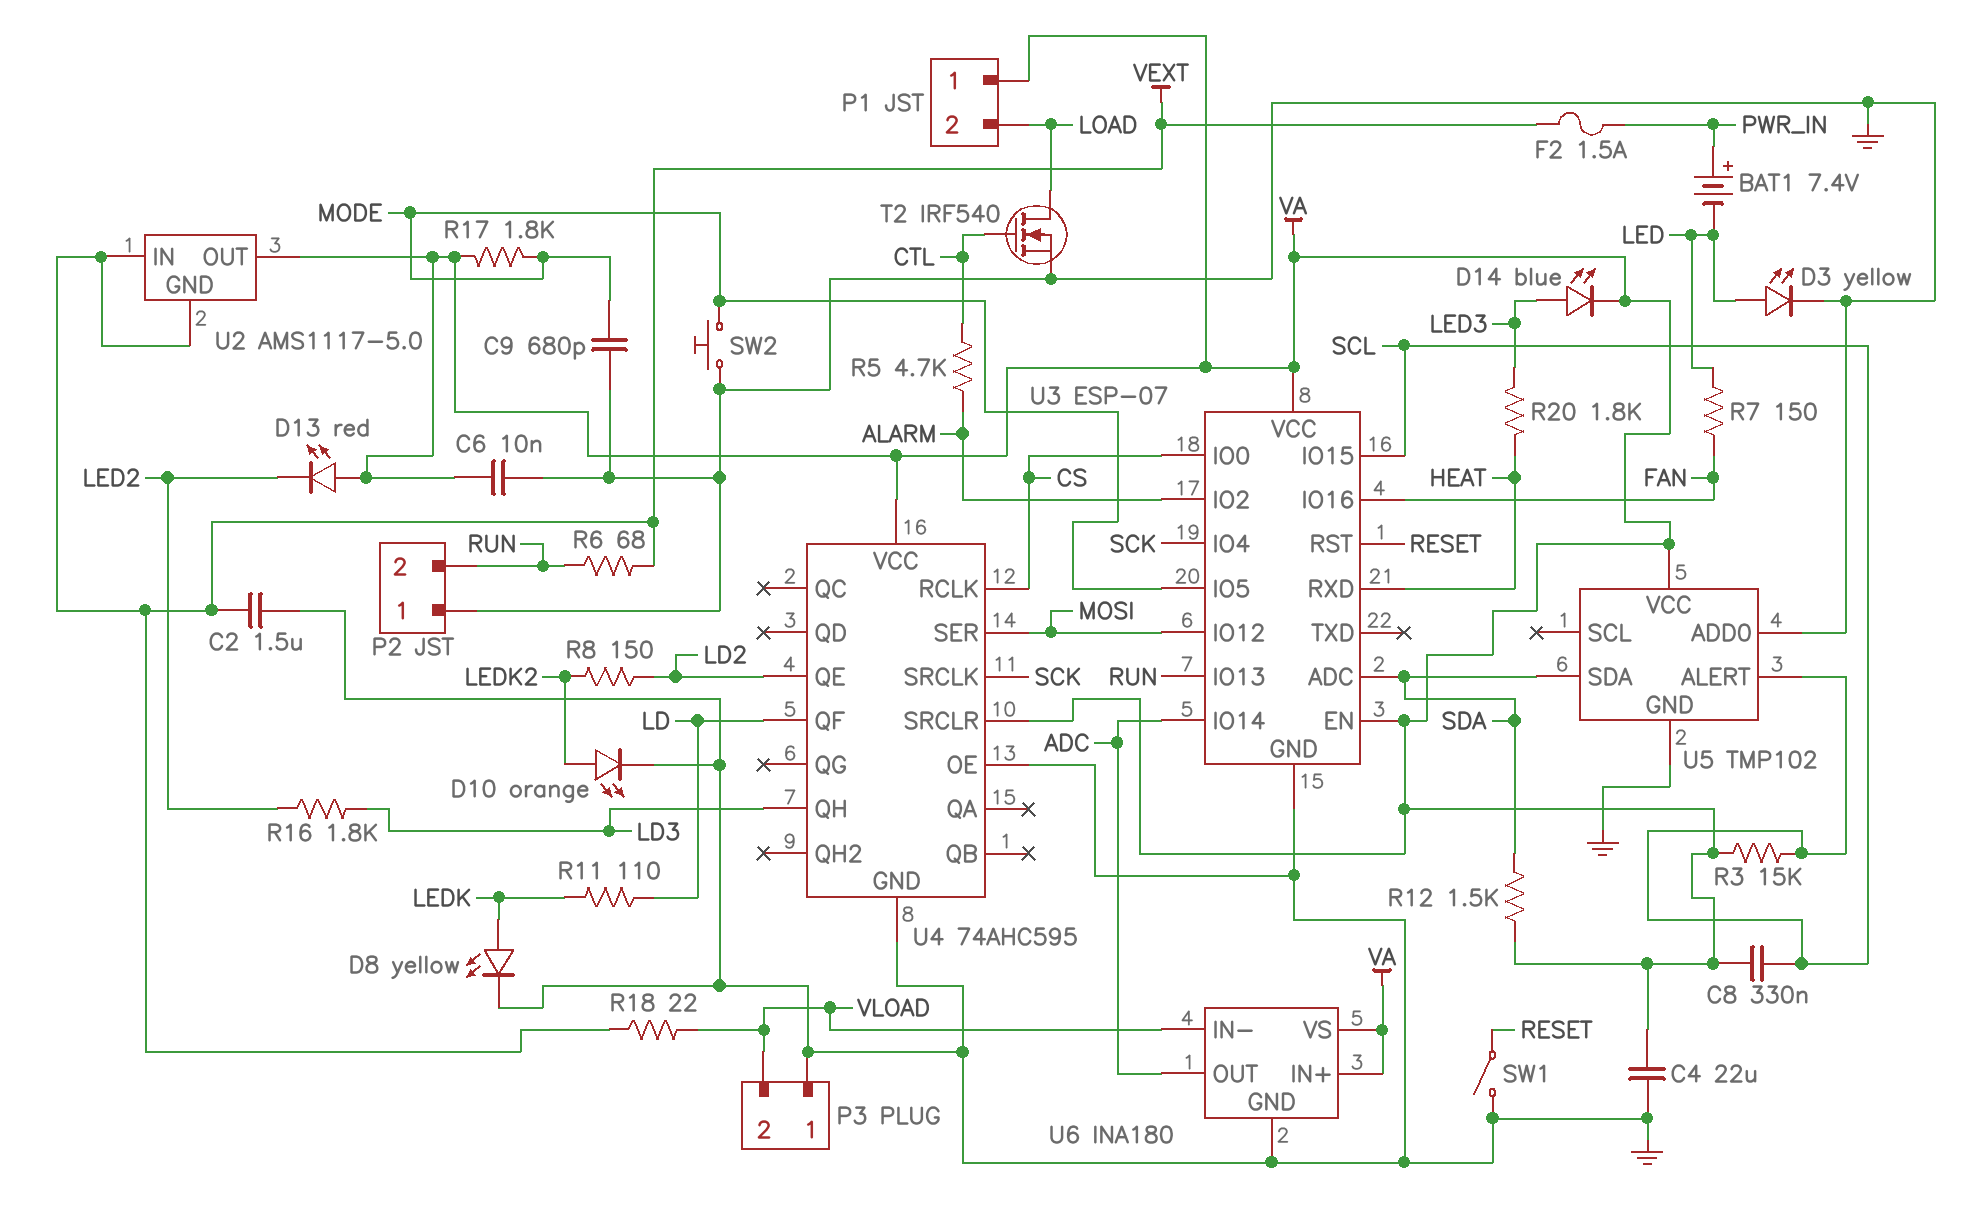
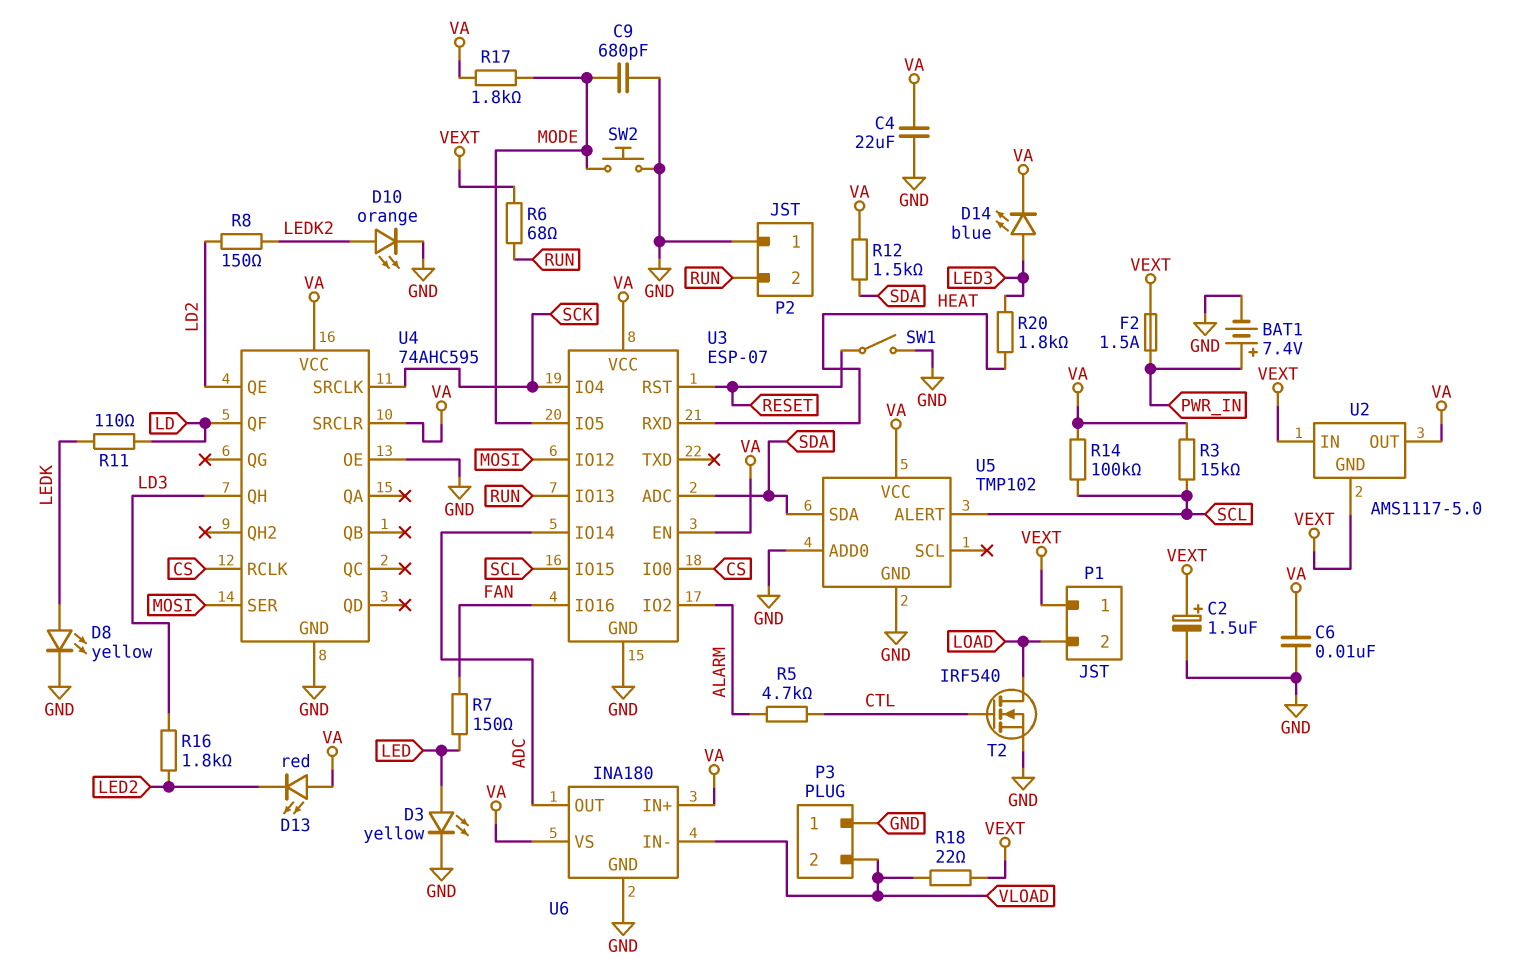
BAT1: 7.4V (plus PWR_IN, minus LED) -> 7.4V (plus PWR_IN, minus GND)
C2: 1.5uF (GND, VEXT) -> 1.5uF (plus VEXT, minus GND)
C8: 330nF (SCL, VA) -> none
P1 pin 1: VA -> VEXT
R14: none -> 100k (SCL, VA)

